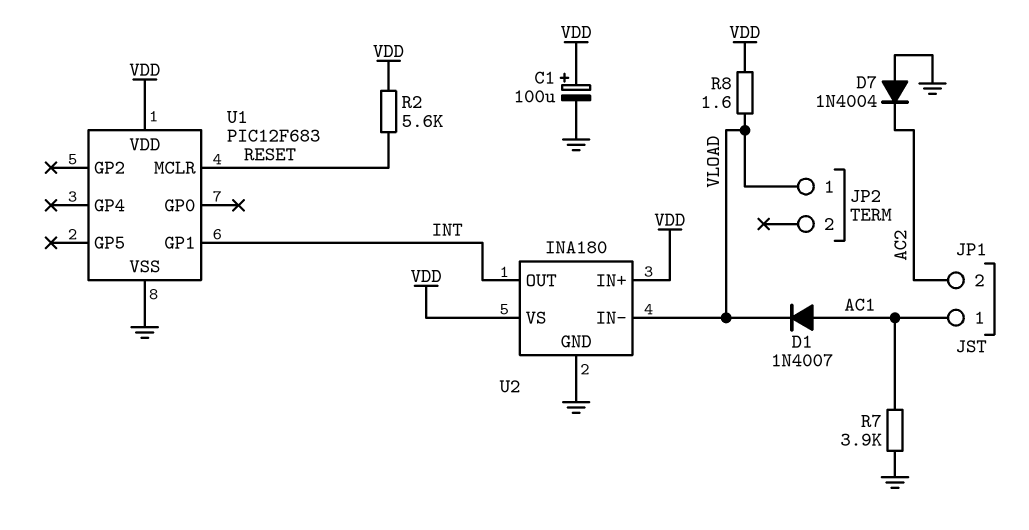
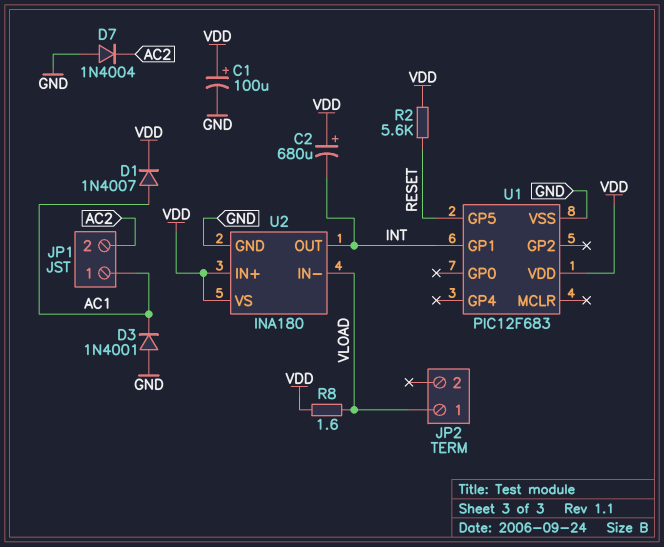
C2: none -> 680uF (plus VDD, minus INT)
D1: diode 1N4007 (A AC1, K VLOAD) -> diode 1N4007 (A AC1, K VDD)
D3: none -> diode 1N4001 (A GND, K AC1)
R7: 3.9k (AC1, GND) -> none
U1 pin GP5: none -> RESET
U1 pin MCLR: RESET -> none

